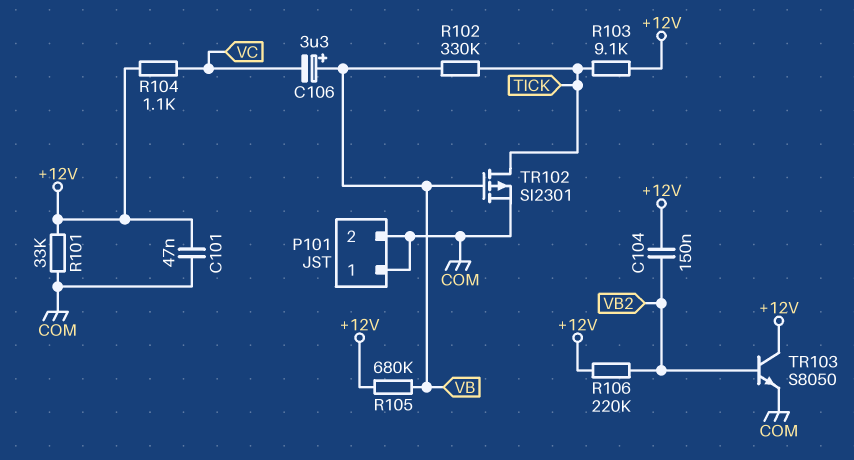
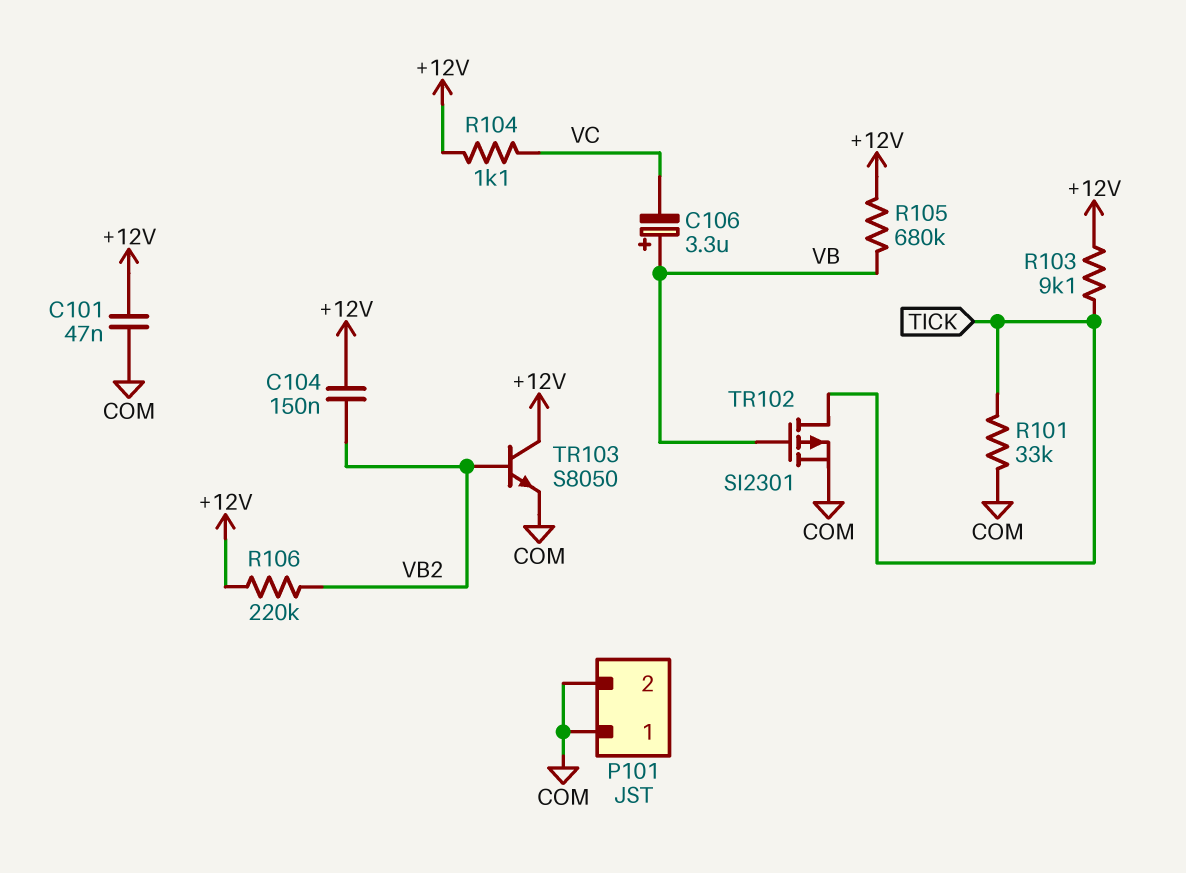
R101: 33k (+12V, COM) -> 33k (COM, TICK)
R102: 330k (TICK, VB) -> none

